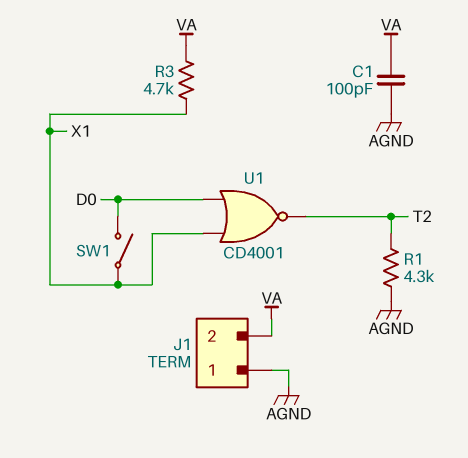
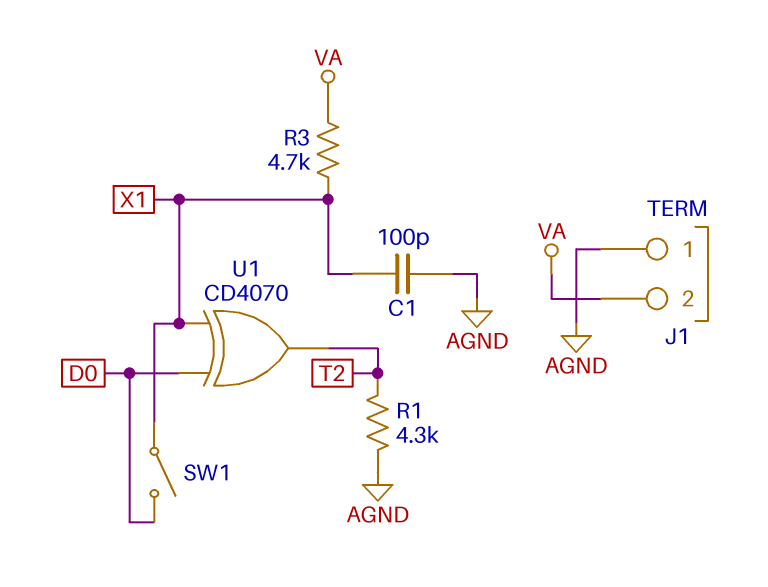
C1: 100pF (AGND, VA) -> 100pF (AGND, X1)
U1: NOR CD4001 (in D0, in X1, out T2) -> XOR CD4070 (in D0, in X1, out T2)

